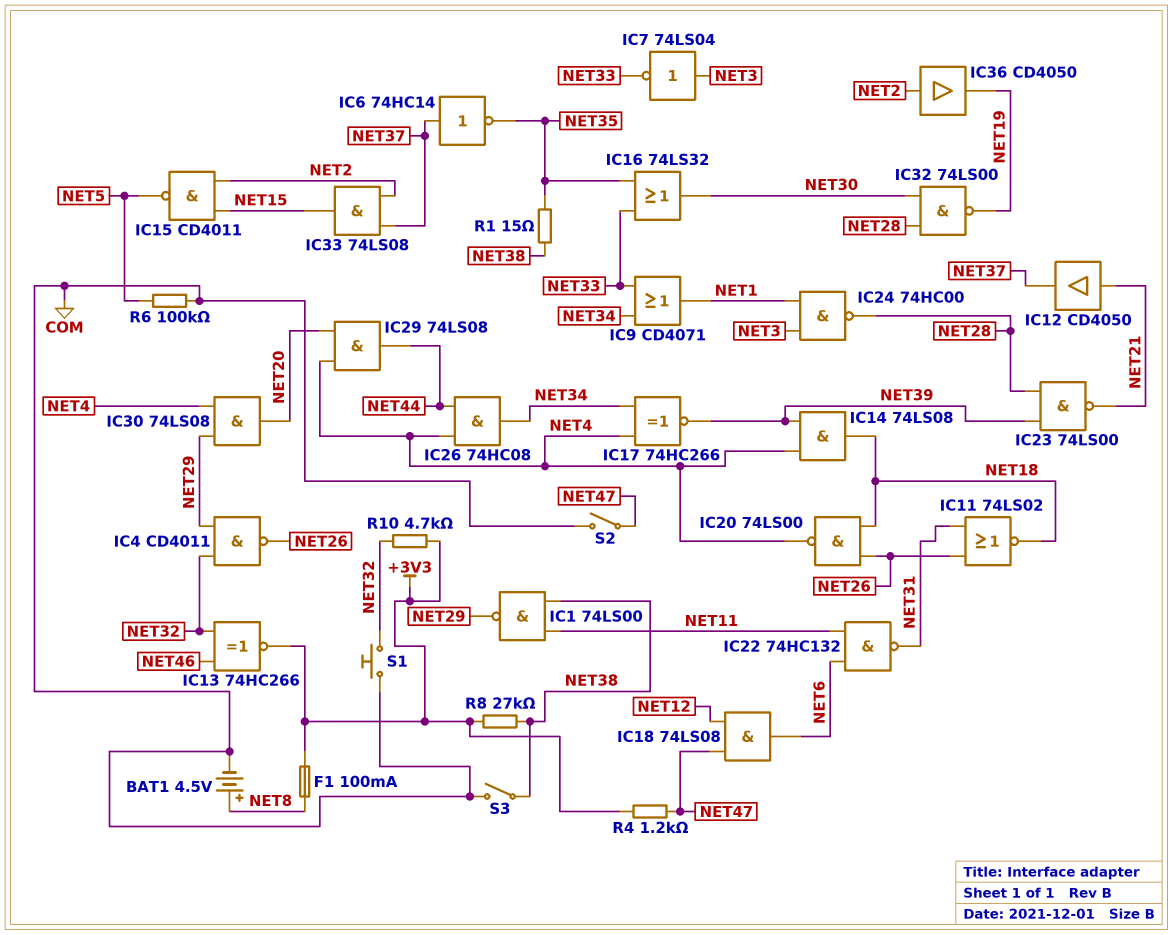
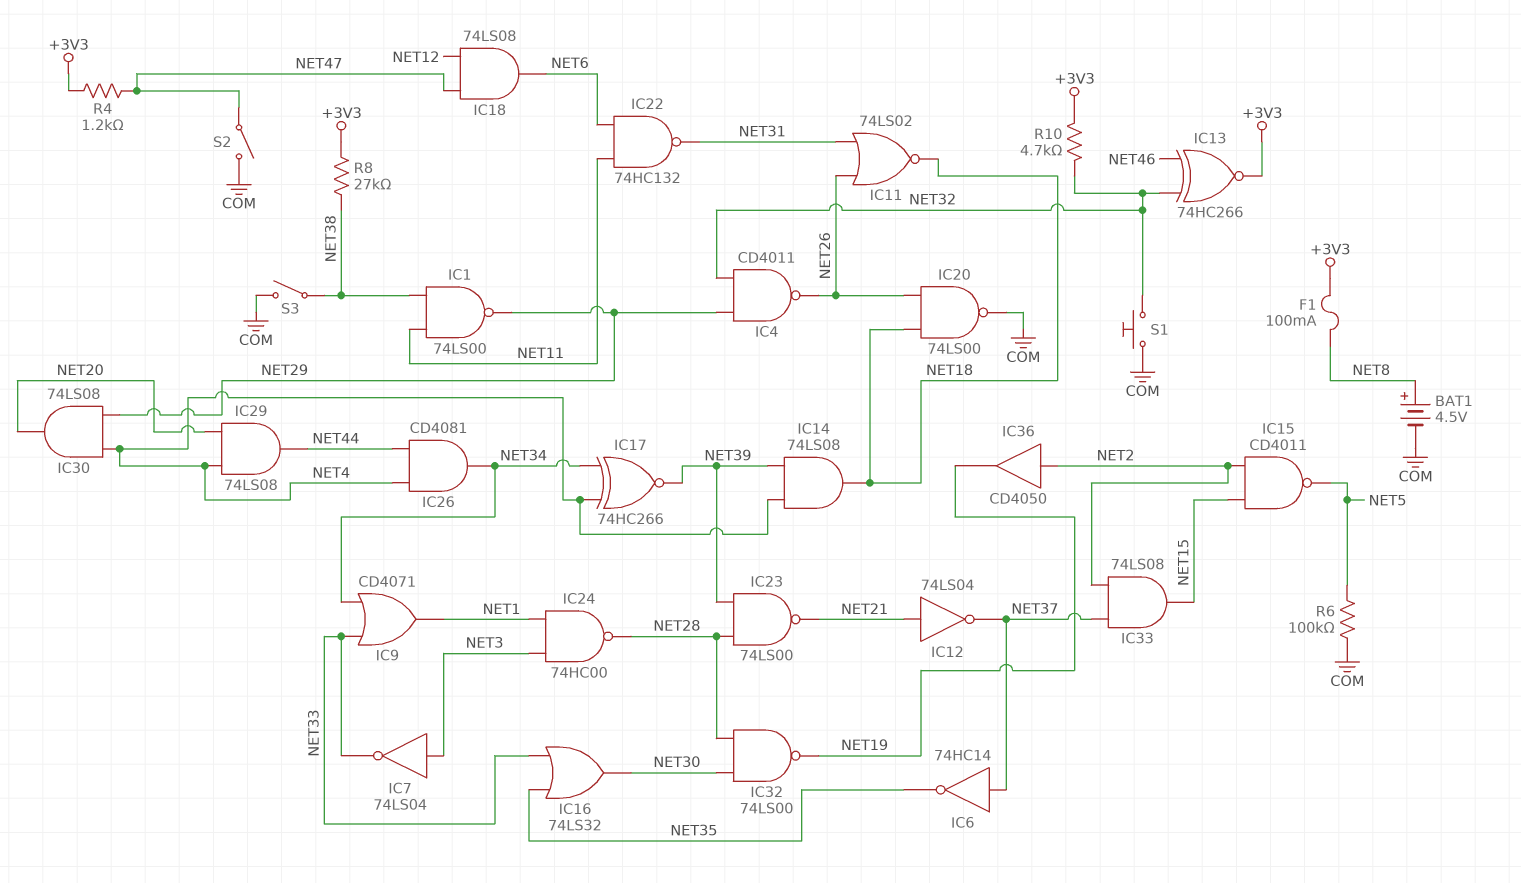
IC12: buffer CD4050 (in NET21, out NET37) -> NOT 74LS04 (in NET21, out NET37)
IC20: NAND 74LS00 (in NET18, in NET26, out NET4) -> NAND 74LS00 (in NET18, in NET26, out COM)
IC26: AND 74HC08 (in NET4, in NET44, out NET34) -> AND CD4081 (in NET4, in NET44, out NET34)
R1: 15 (NET35, NET38) -> none

